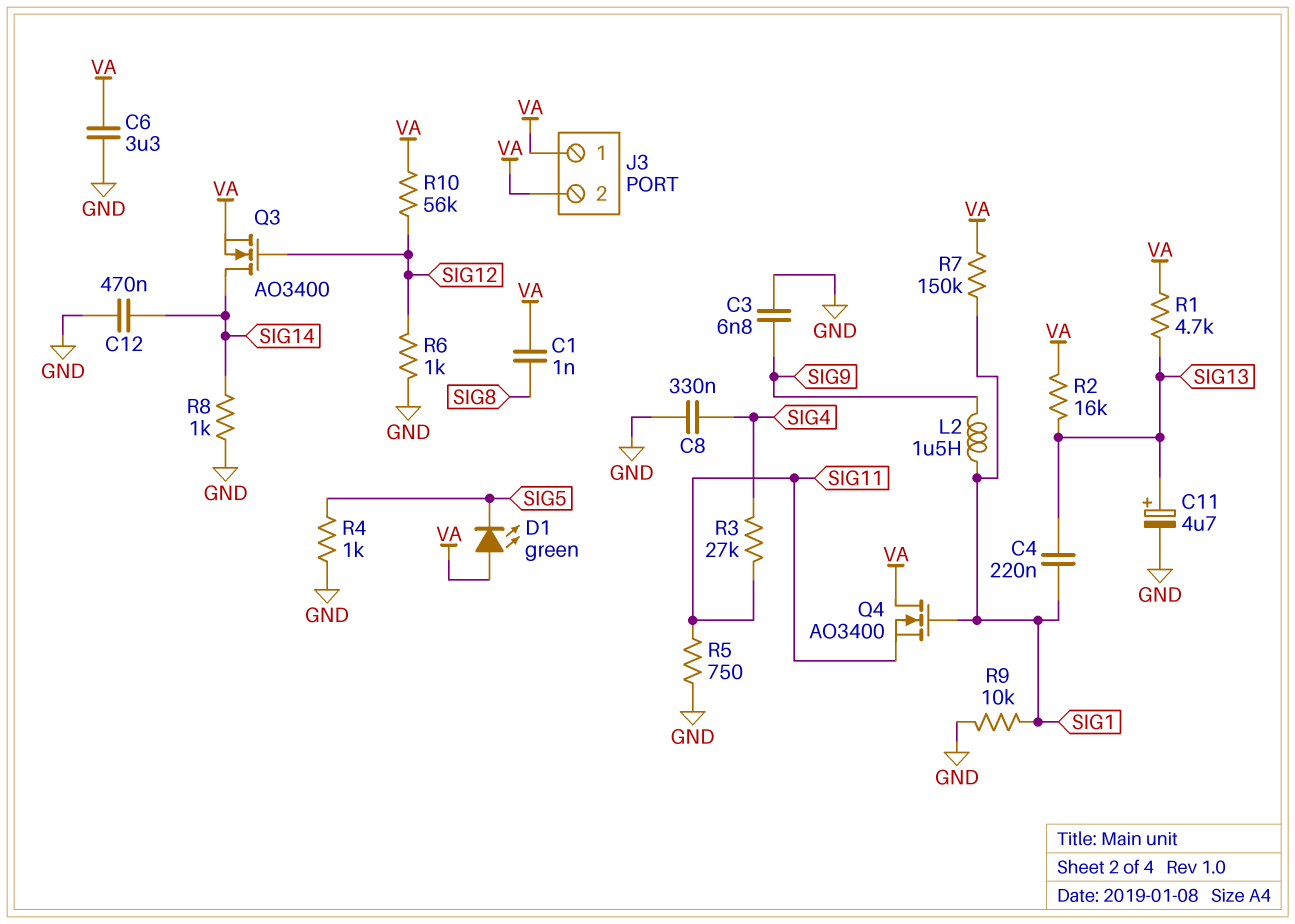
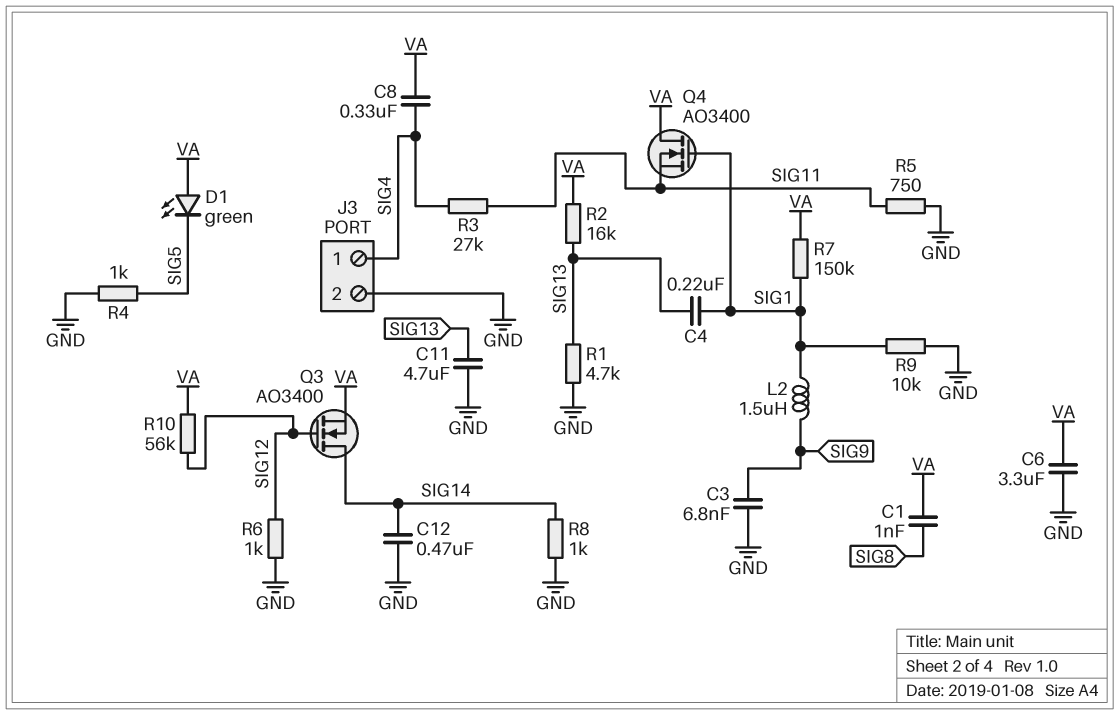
C8: 330nF (GND, SIG4) -> 330nF (SIG4, VA)
C11: 4.7uF (plus SIG13, minus GND) -> 4.7uF (GND, SIG13)
J3 pin 1: VA -> SIG4
J3 pin 2: VA -> GND
R1: 4.7k (SIG13, VA) -> 4.7k (GND, SIG13)

